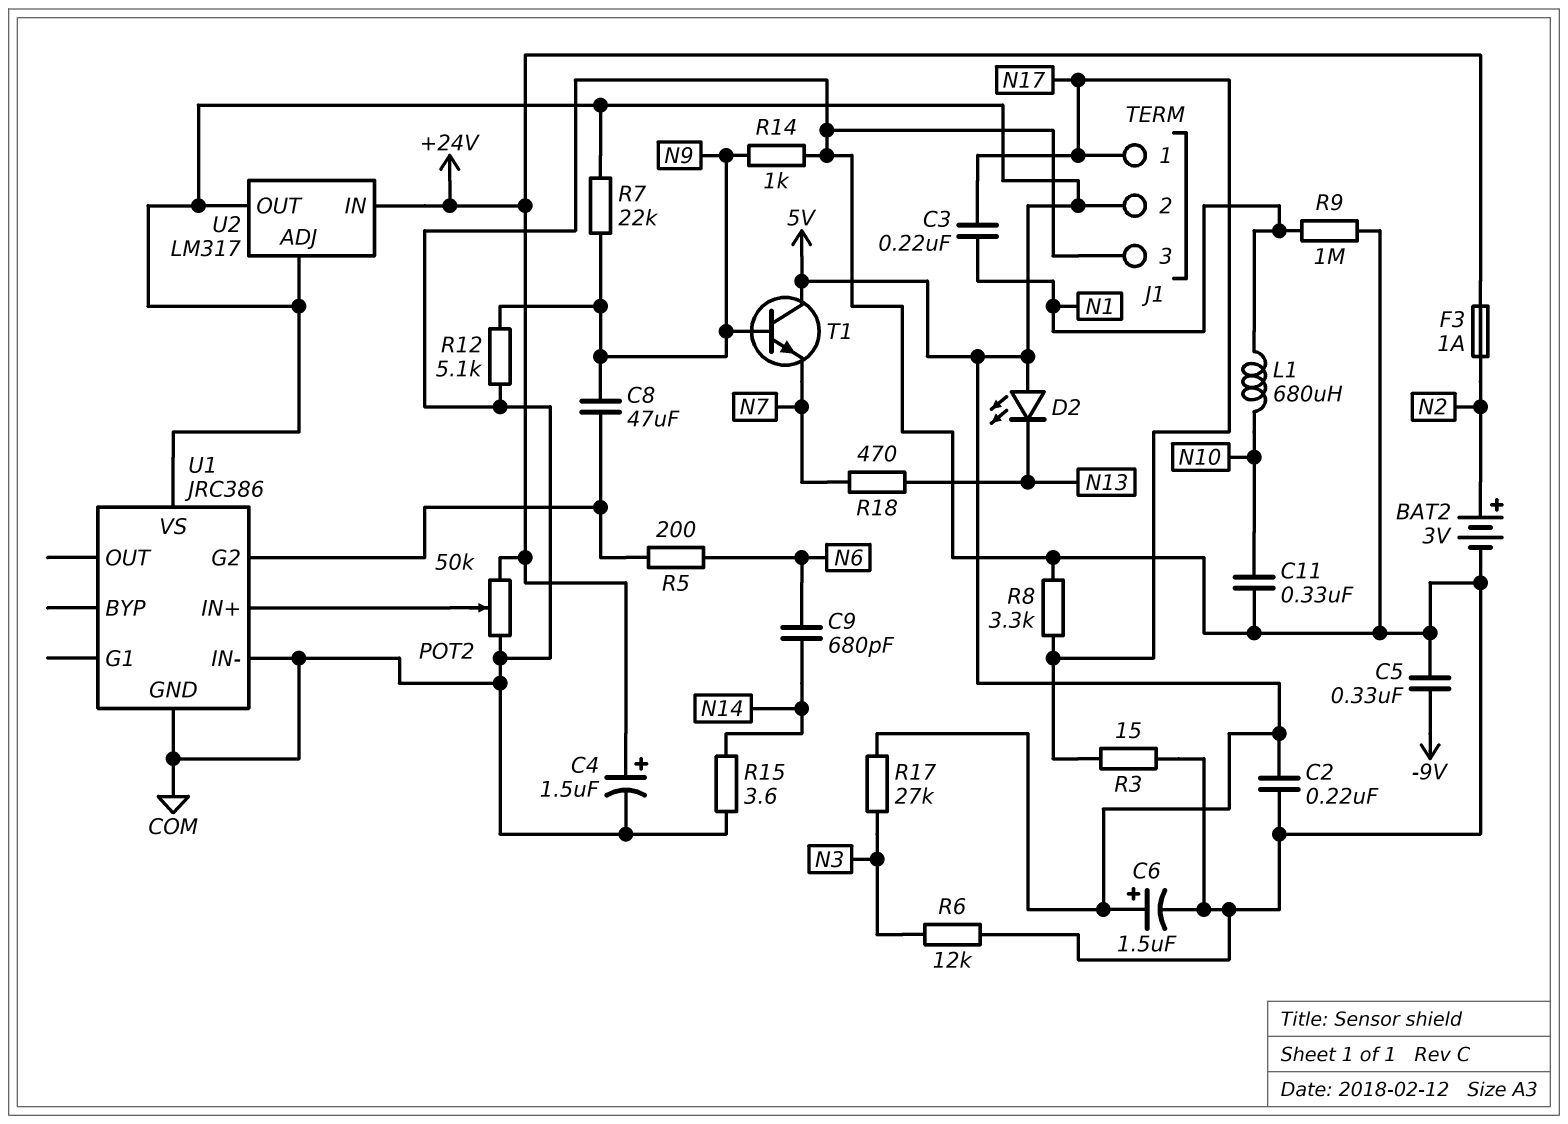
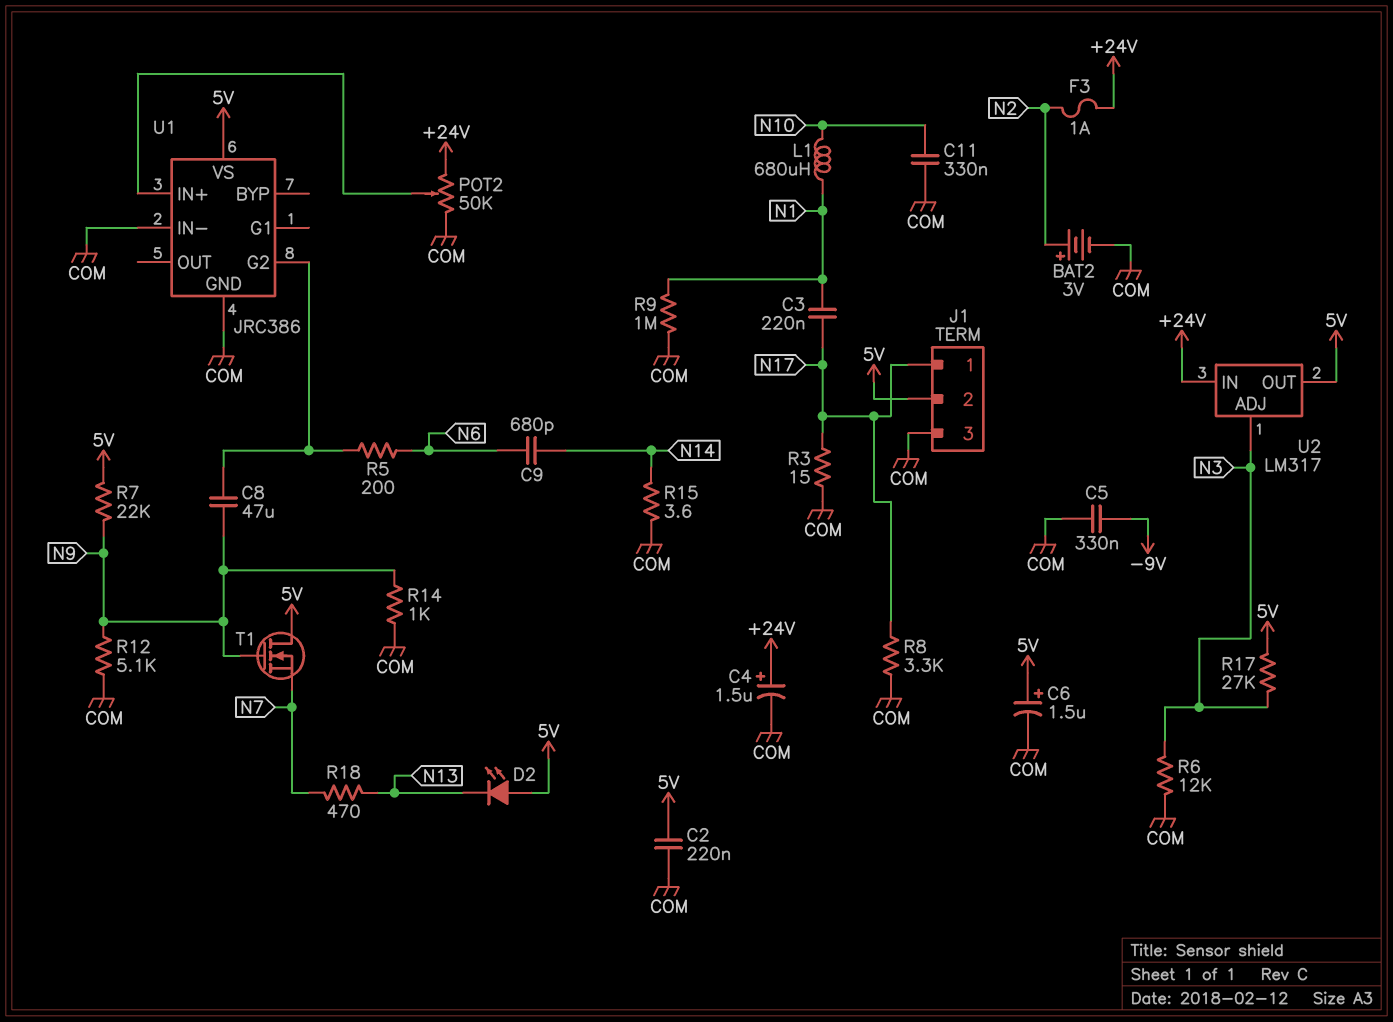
T1: NPN (B N9, C 5V, E N7) -> NMOS (G N9, D 5V, S N7)
U2 pin ADJ: 5V -> N3

